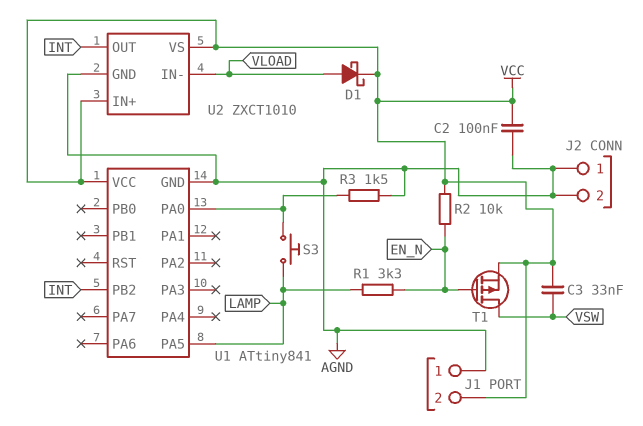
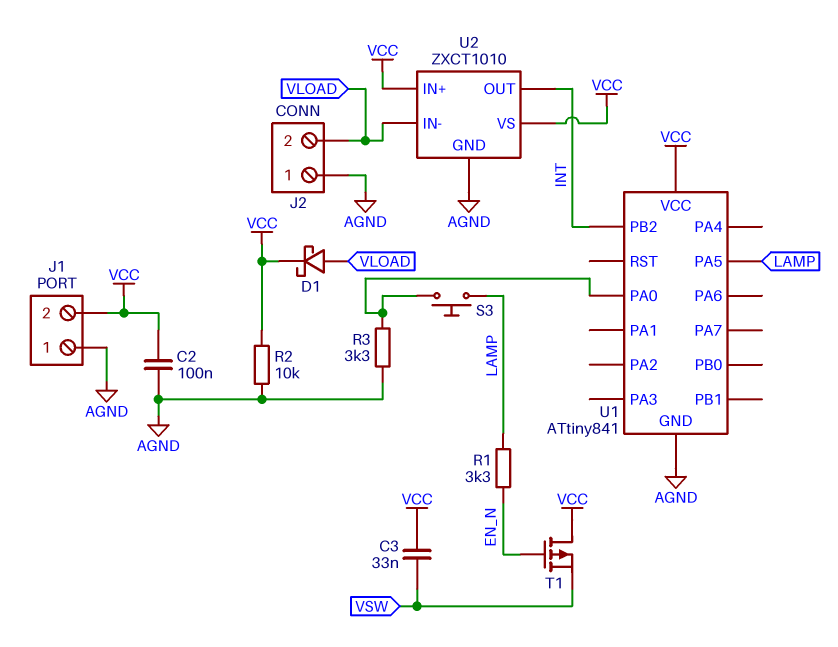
J2 pin 2: AGND -> VLOAD
R2: 10k (EN_N, VCC) -> 10k (AGND, VCC)
R3: 1.5k (AGND, U1/PA0) -> 3.3k (AGND, U1/PA0)
T1: PMOS (G EN_N, D VSW, S VCC) -> PMOS (G EN_N, D VCC, S VSW)

